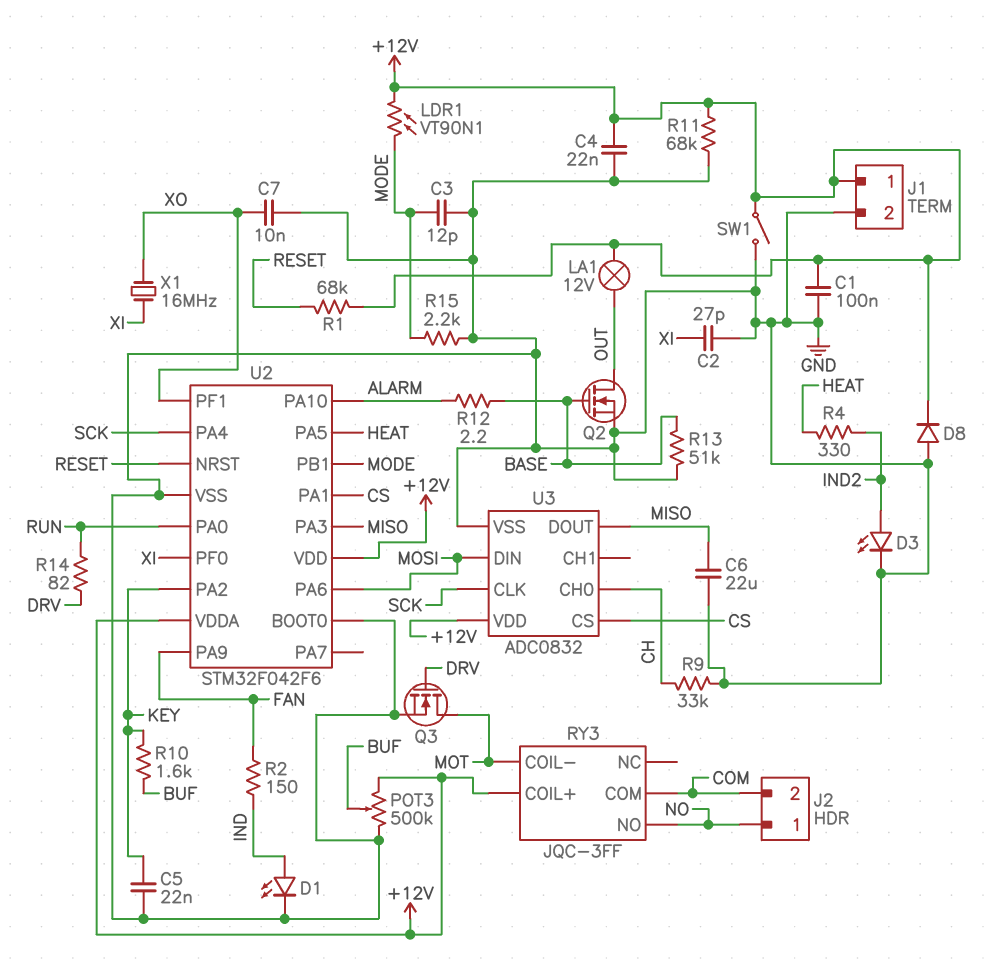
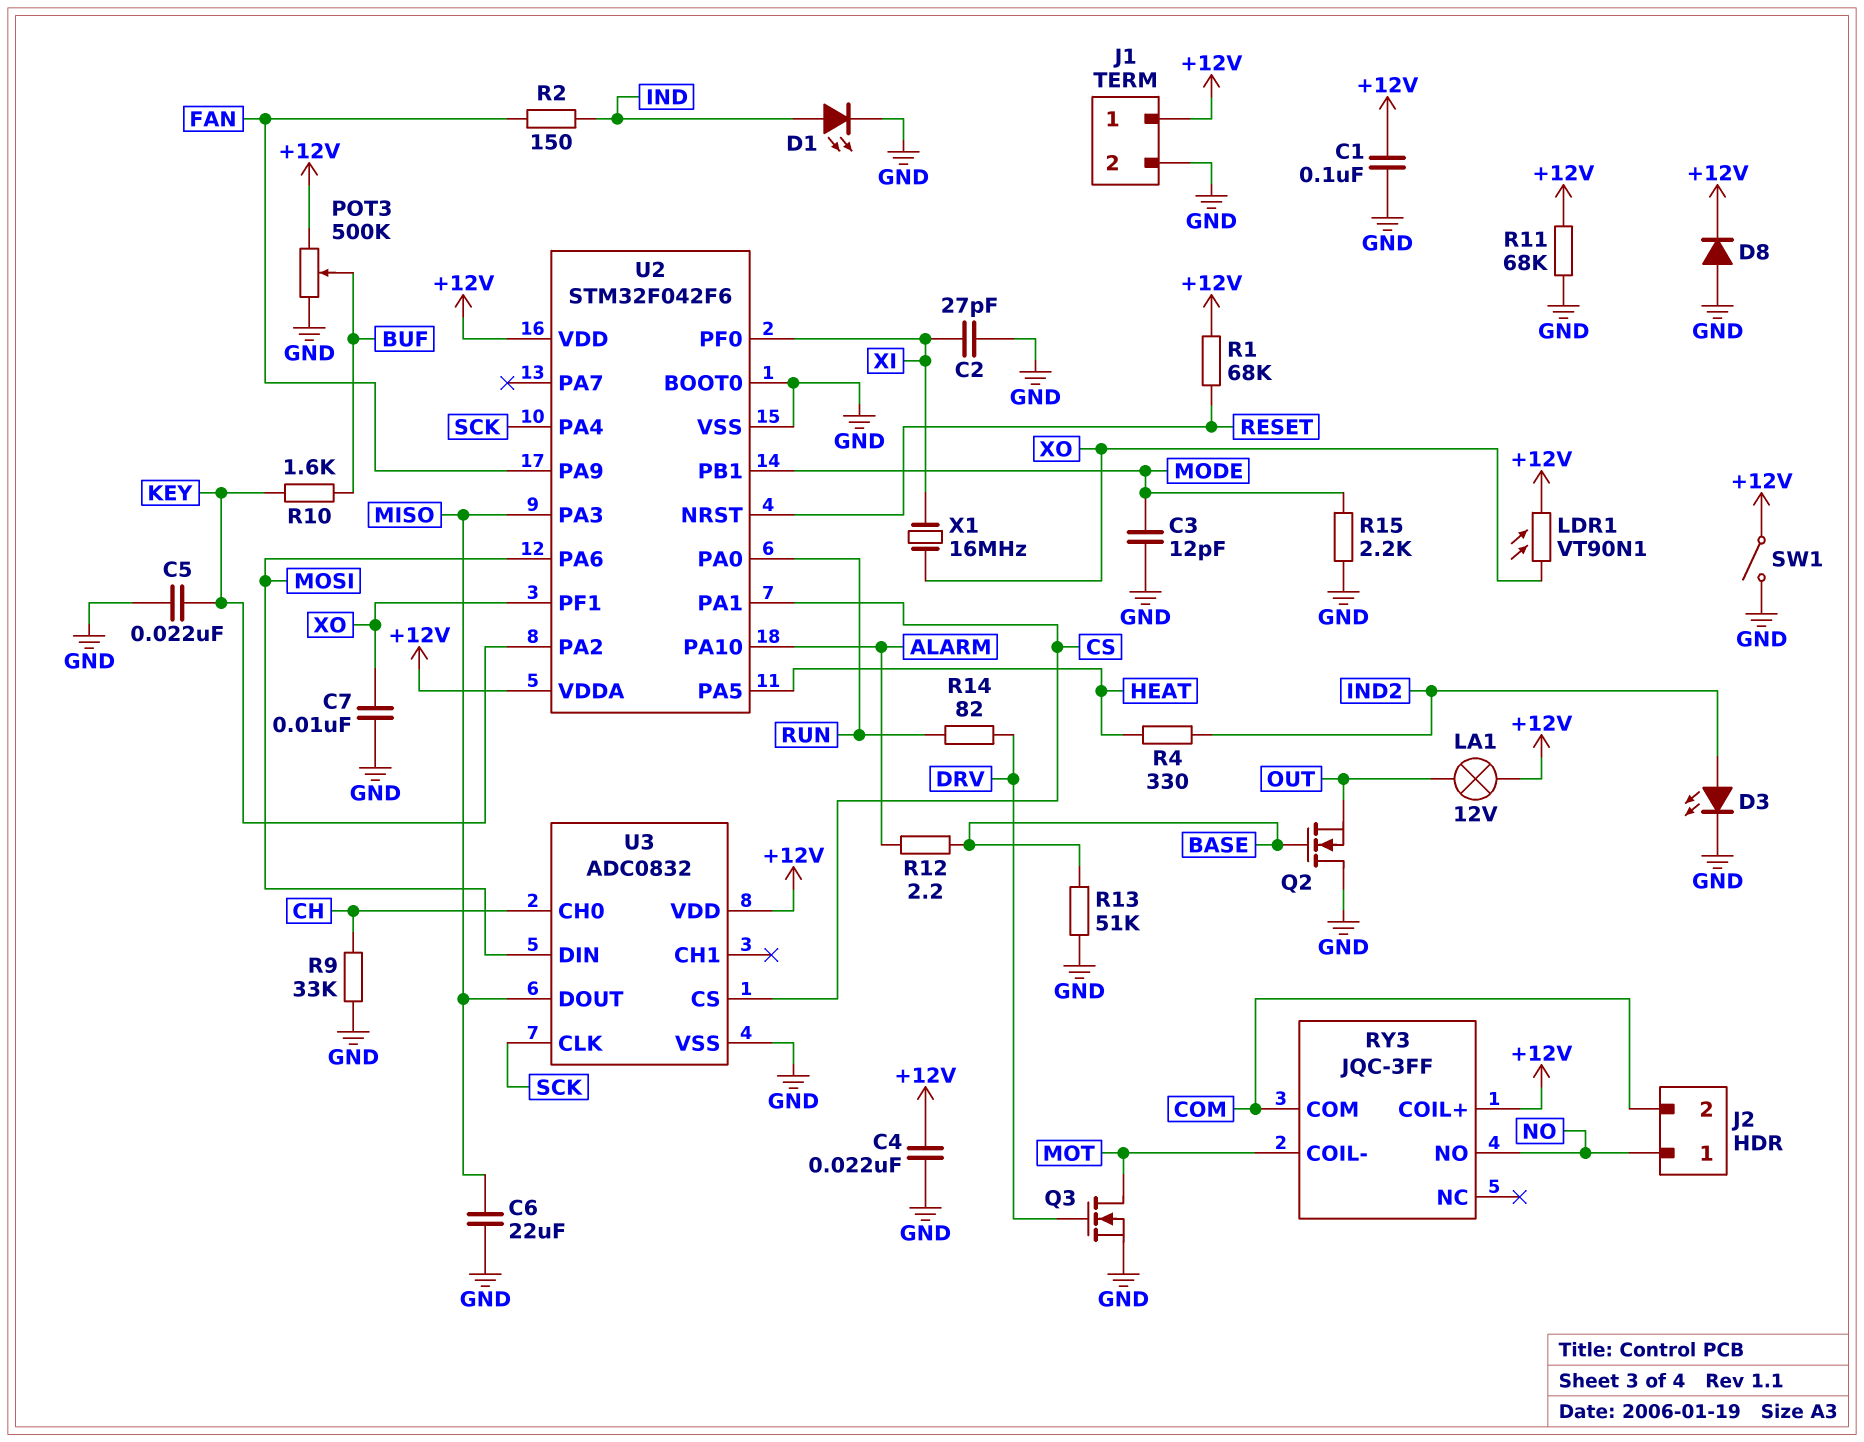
LDR1: VT90N1 (+12V, MODE) -> VT90N1 (+12V, XO)
Q2: NMOS (G BASE, D OUT, S GND) -> NMOS (G BASE, D GND, S OUT)

